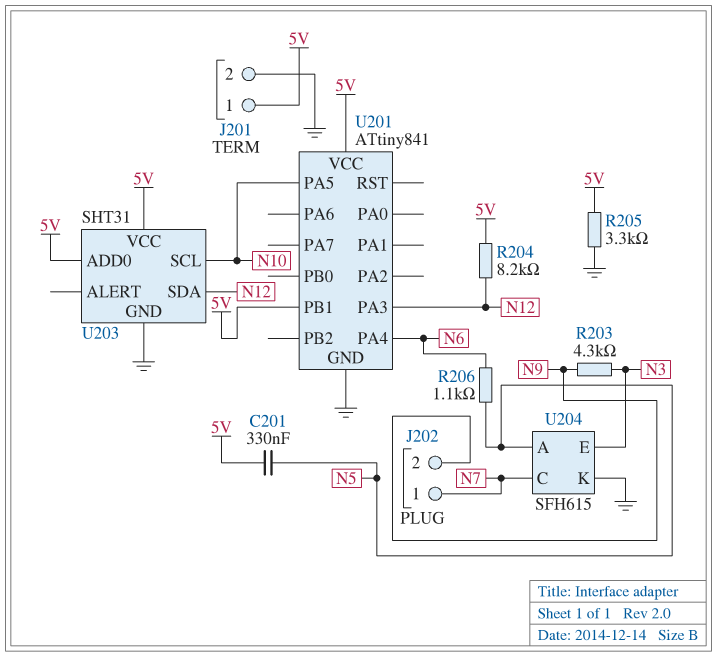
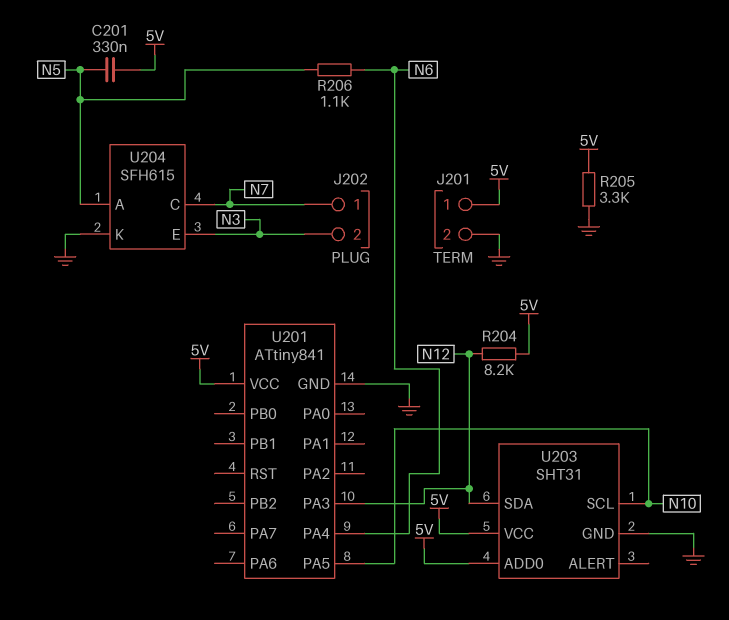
J202 pin 2: N9 -> N3
R203: 4.3k (N3, N9) -> none
U201 pin PB1: 5V -> none

